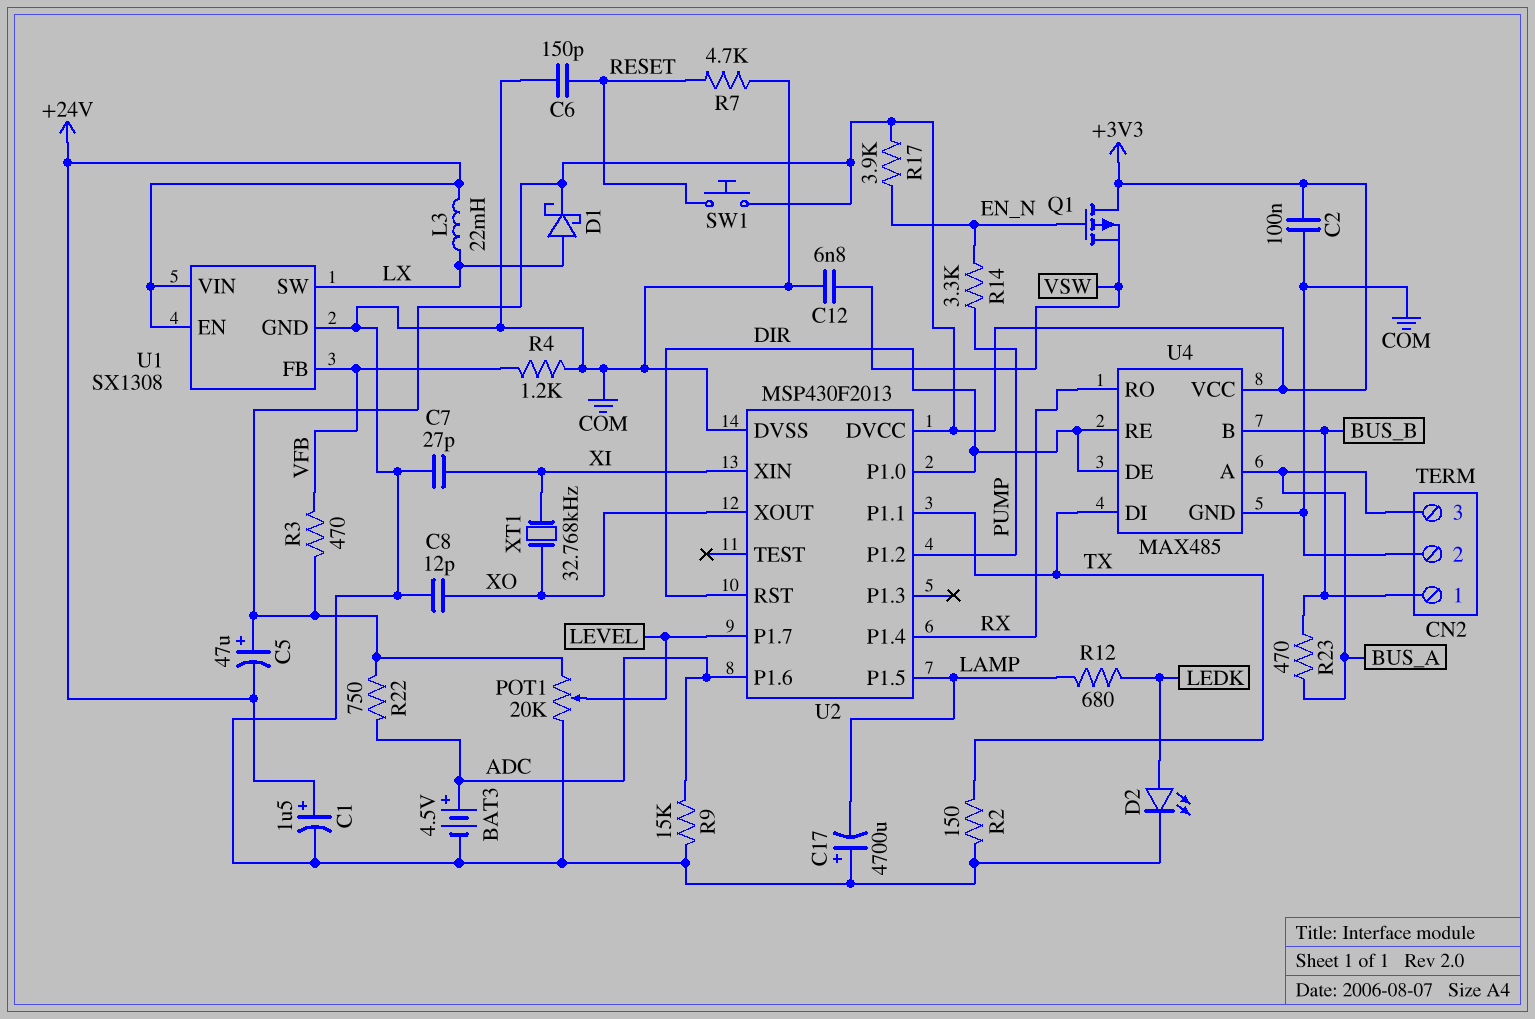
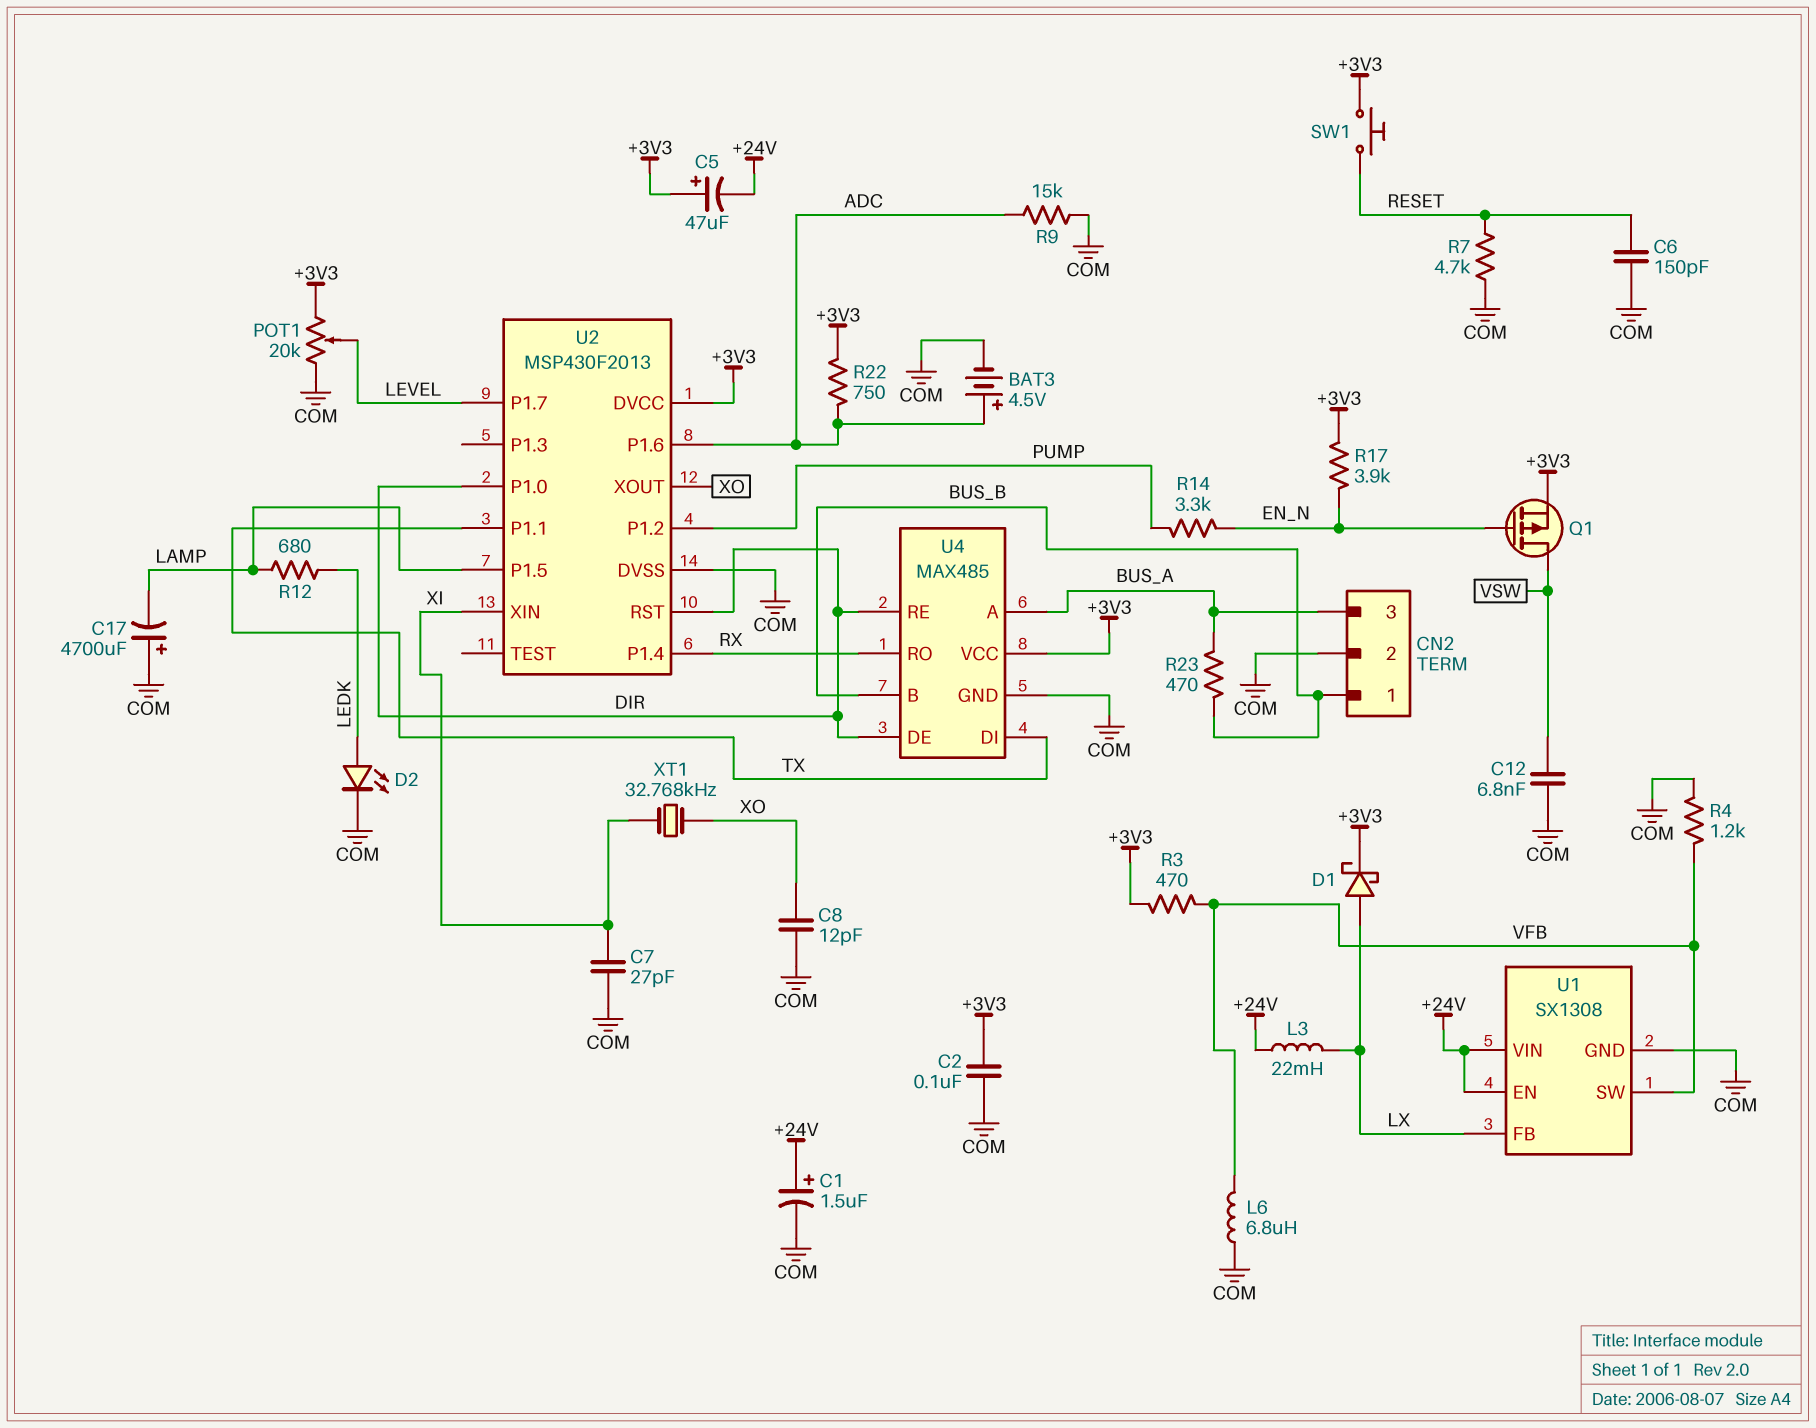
L6: none -> 6.8uH (COM, VFB)
Q1: PMOS (G EN_N, D +3V3, S VSW) -> PMOS (G EN_N, D VSW, S +3V3)
R2: 150 (COM, TX) -> none
U1 pin FB: VFB -> LX
U1 pin SW: LX -> VFB

